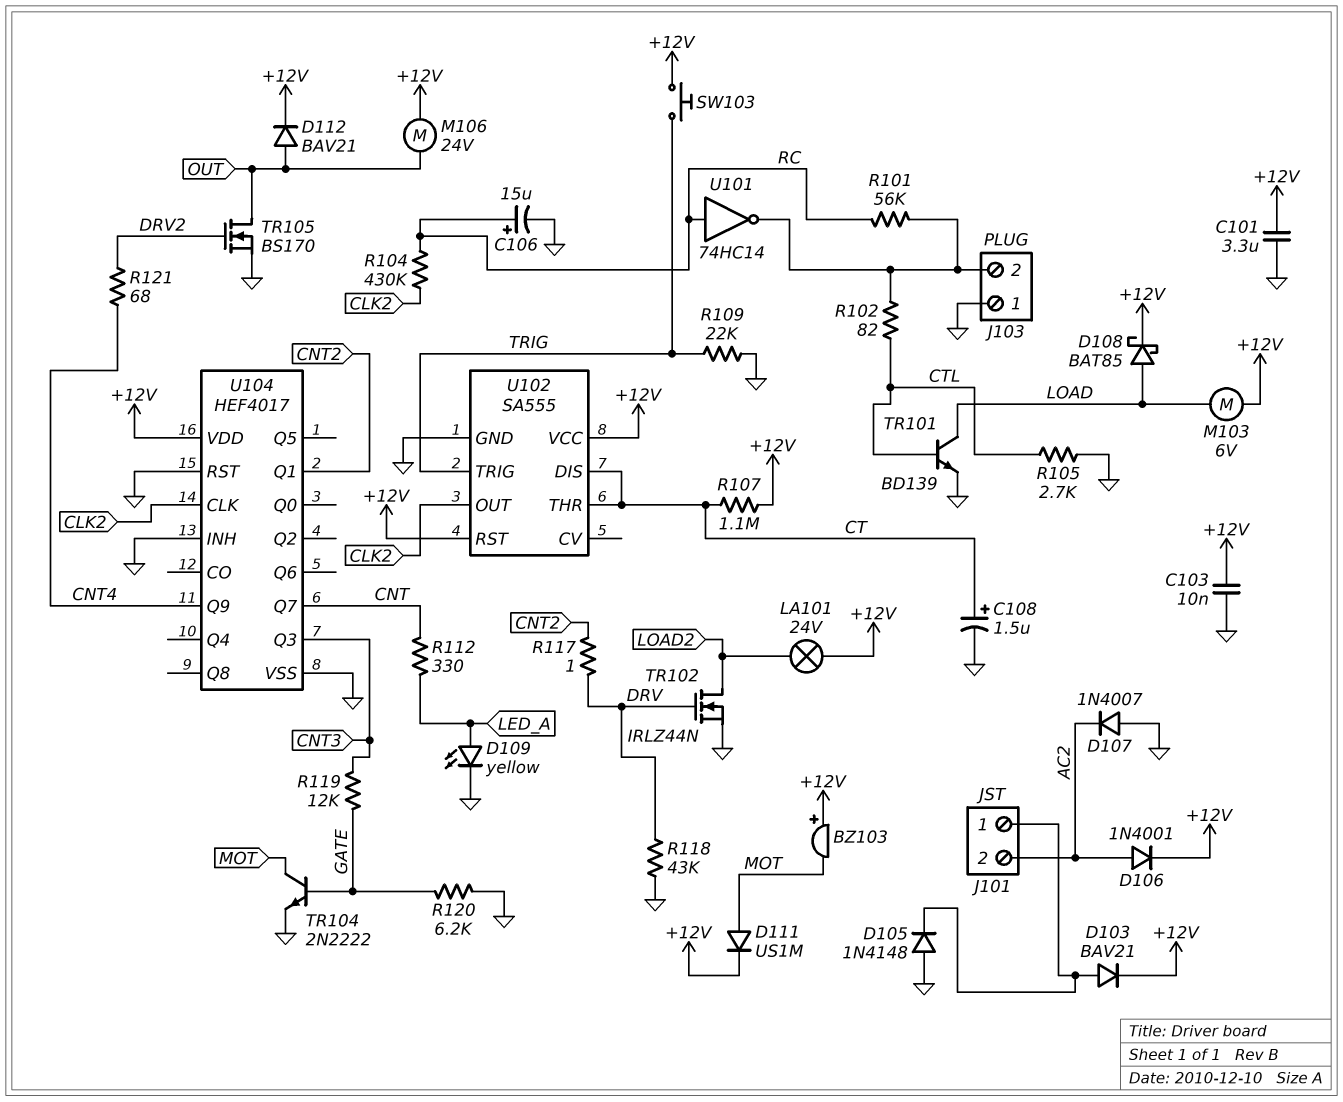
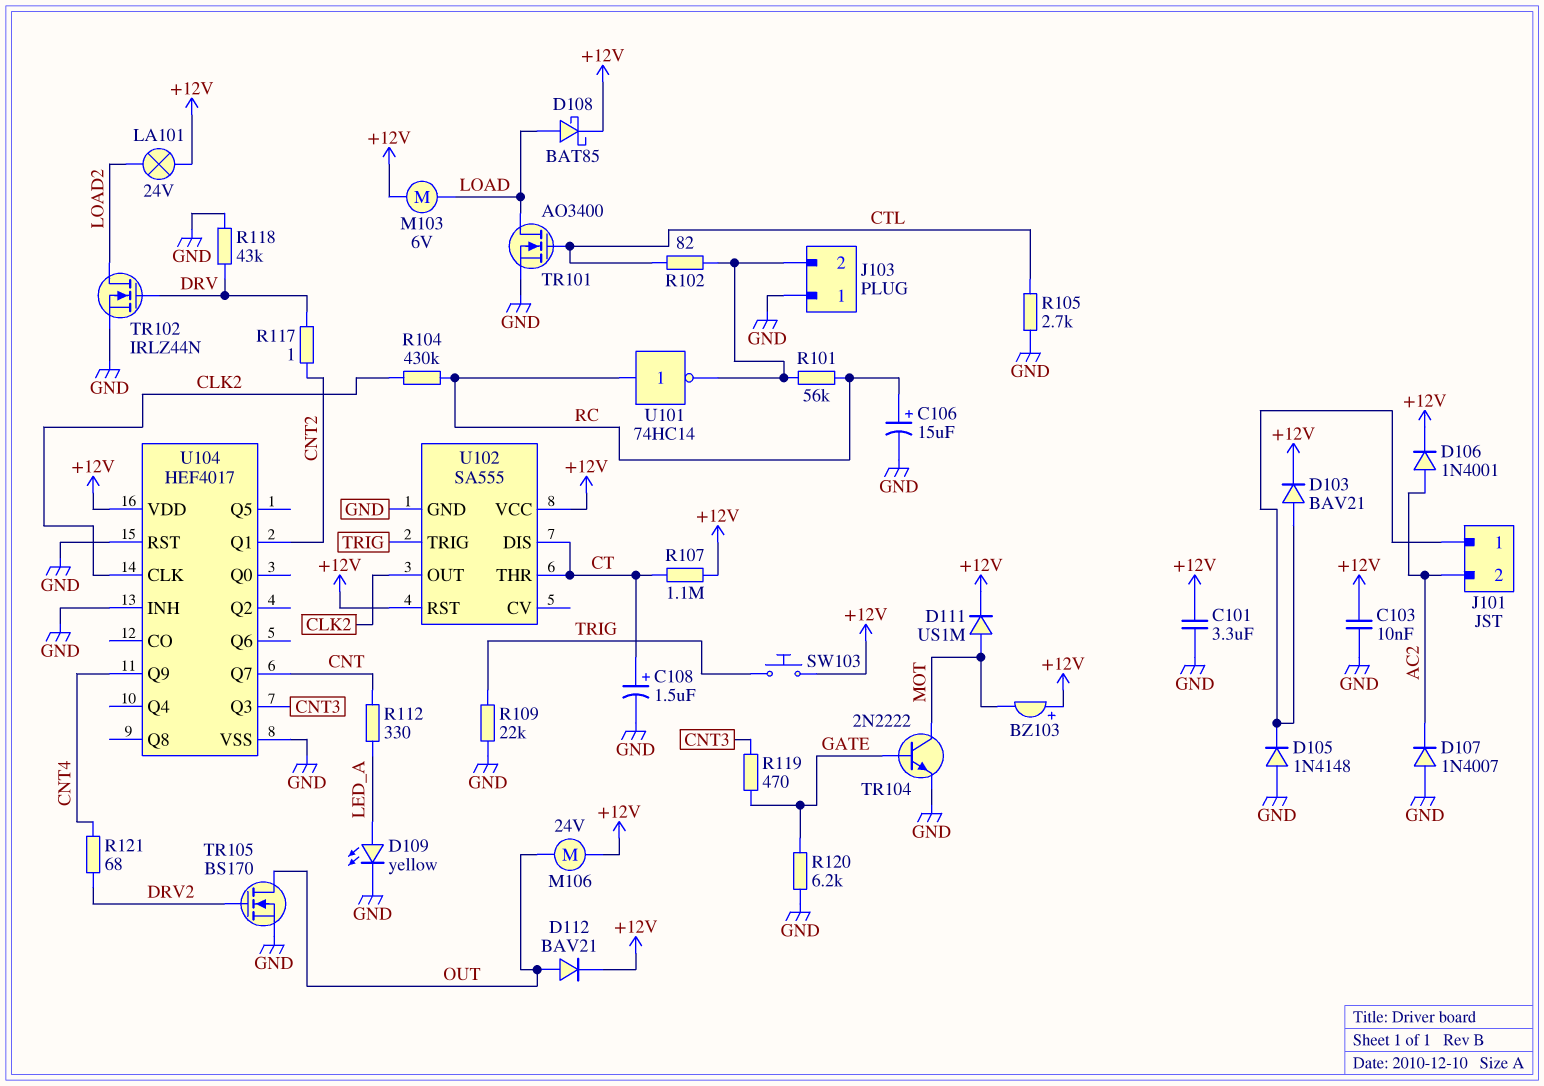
R119: 12k (CNT3, GATE) -> 470 (CNT3, GATE)
TR101: NPN BD139 (B CTL, C LOAD, E GND) -> NMOS AO3400 (G CTL, D LOAD, S GND)

